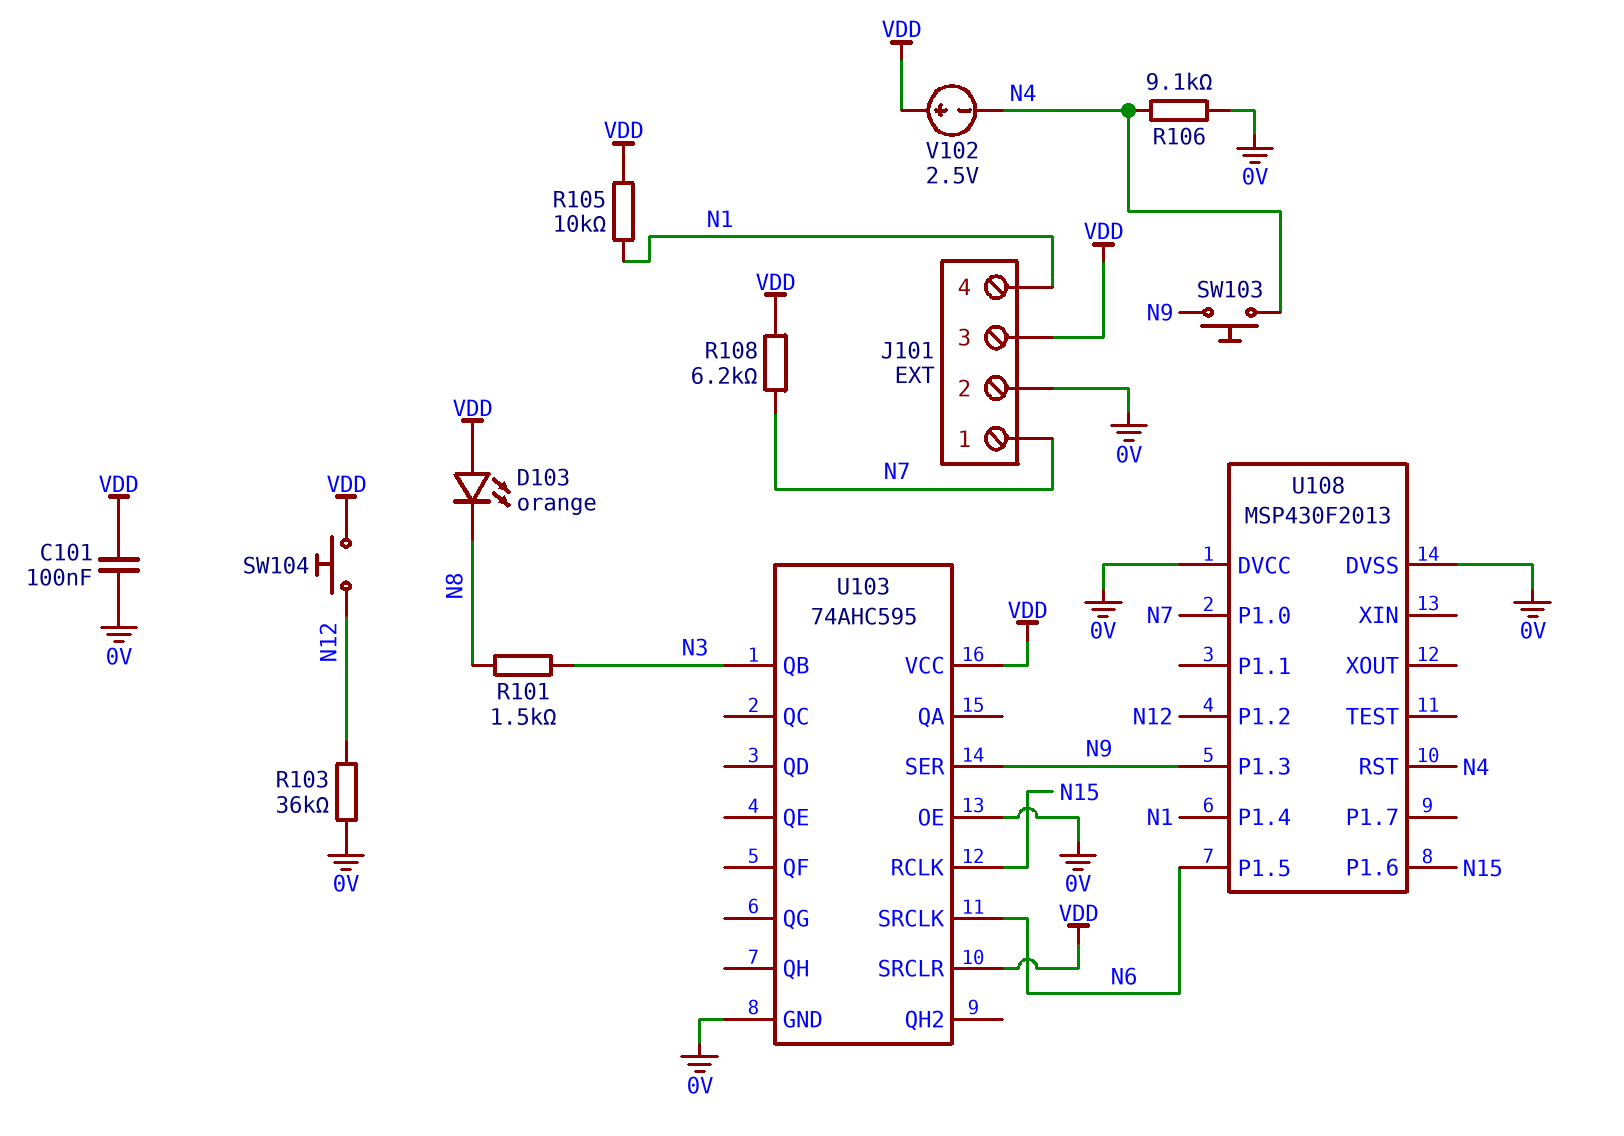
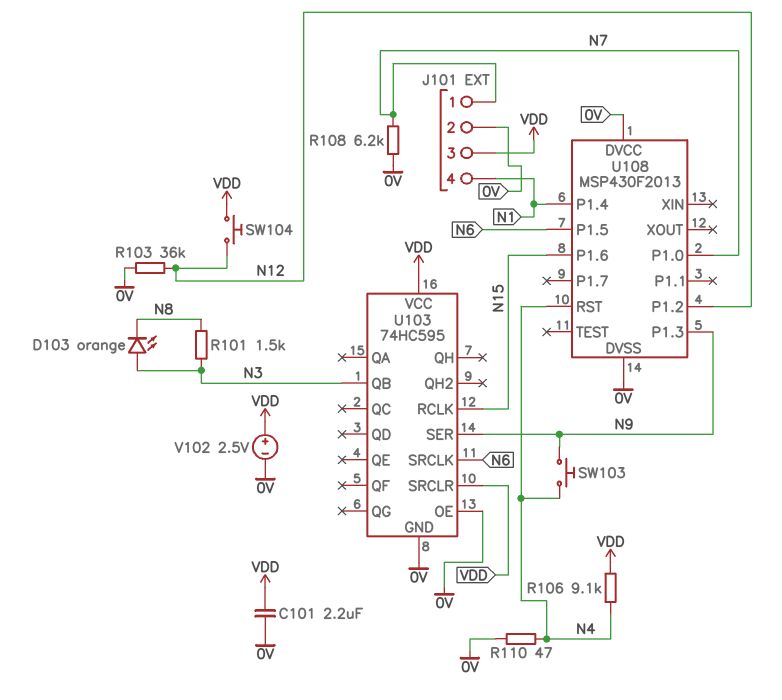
C101: 100nF (0V, VDD) -> 2.2uF (0V, VDD)
D103: LED orange (A VDD, K N8) -> LED orange (A N3, K N8)
R105: 10k (N1, VDD) -> none
R106: 9.1k (0V, N4) -> 9.1k (N4, VDD)
R108: 6.2k (N7, VDD) -> 6.2k (0V, N7)
R110: none -> 47 (0V, N4)
U103: 74AHC595 -> 74HC595
V102: 2.5V (plus VDD, minus N4) -> 2.5V (plus VDD, minus 0V)

